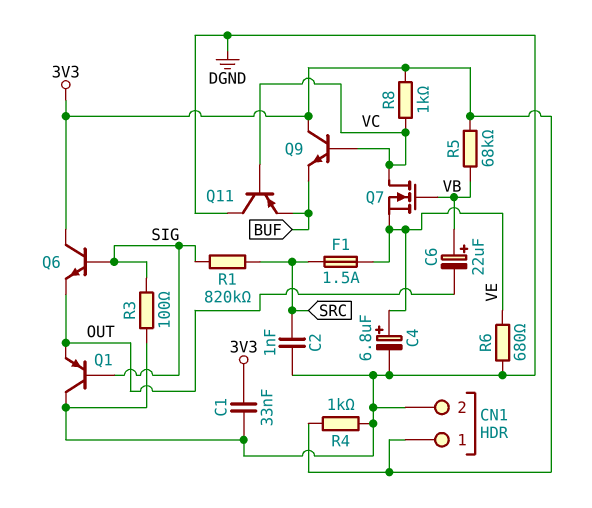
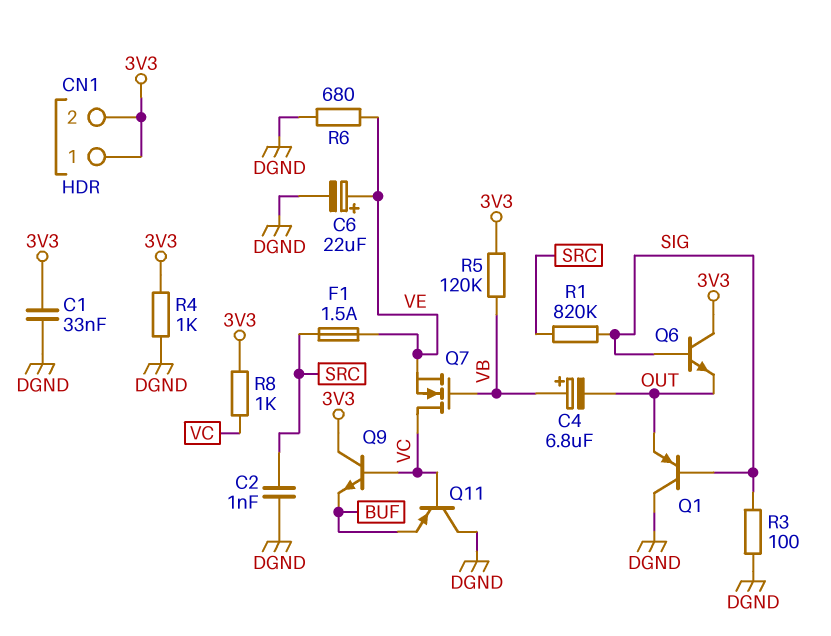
C4: 6.8uF (plus VE, minus DGND) -> 6.8uF (plus VB, minus OUT)
C6: 22uF (plus VB, minus OUT) -> 22uF (plus VE, minus DGND)
CN1 pin 2: DGND -> 3V3
R5: 68k (3V3, VB) -> 120k (3V3, VB)

